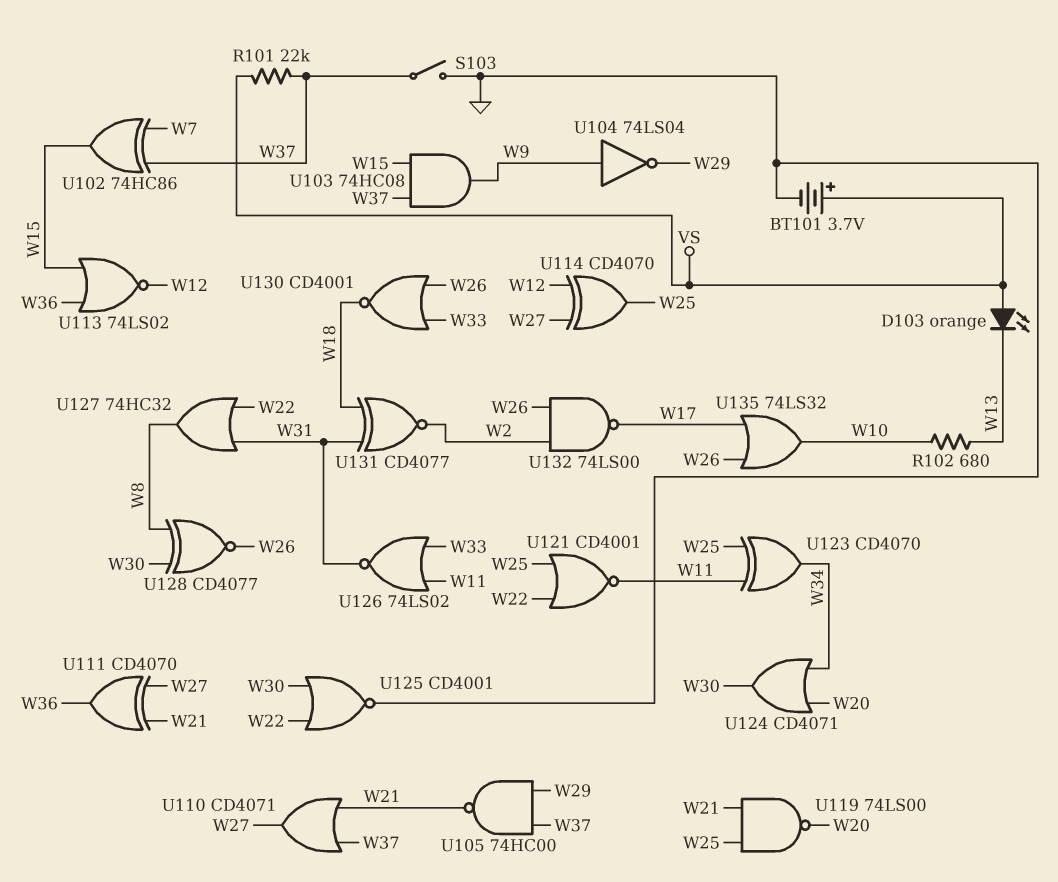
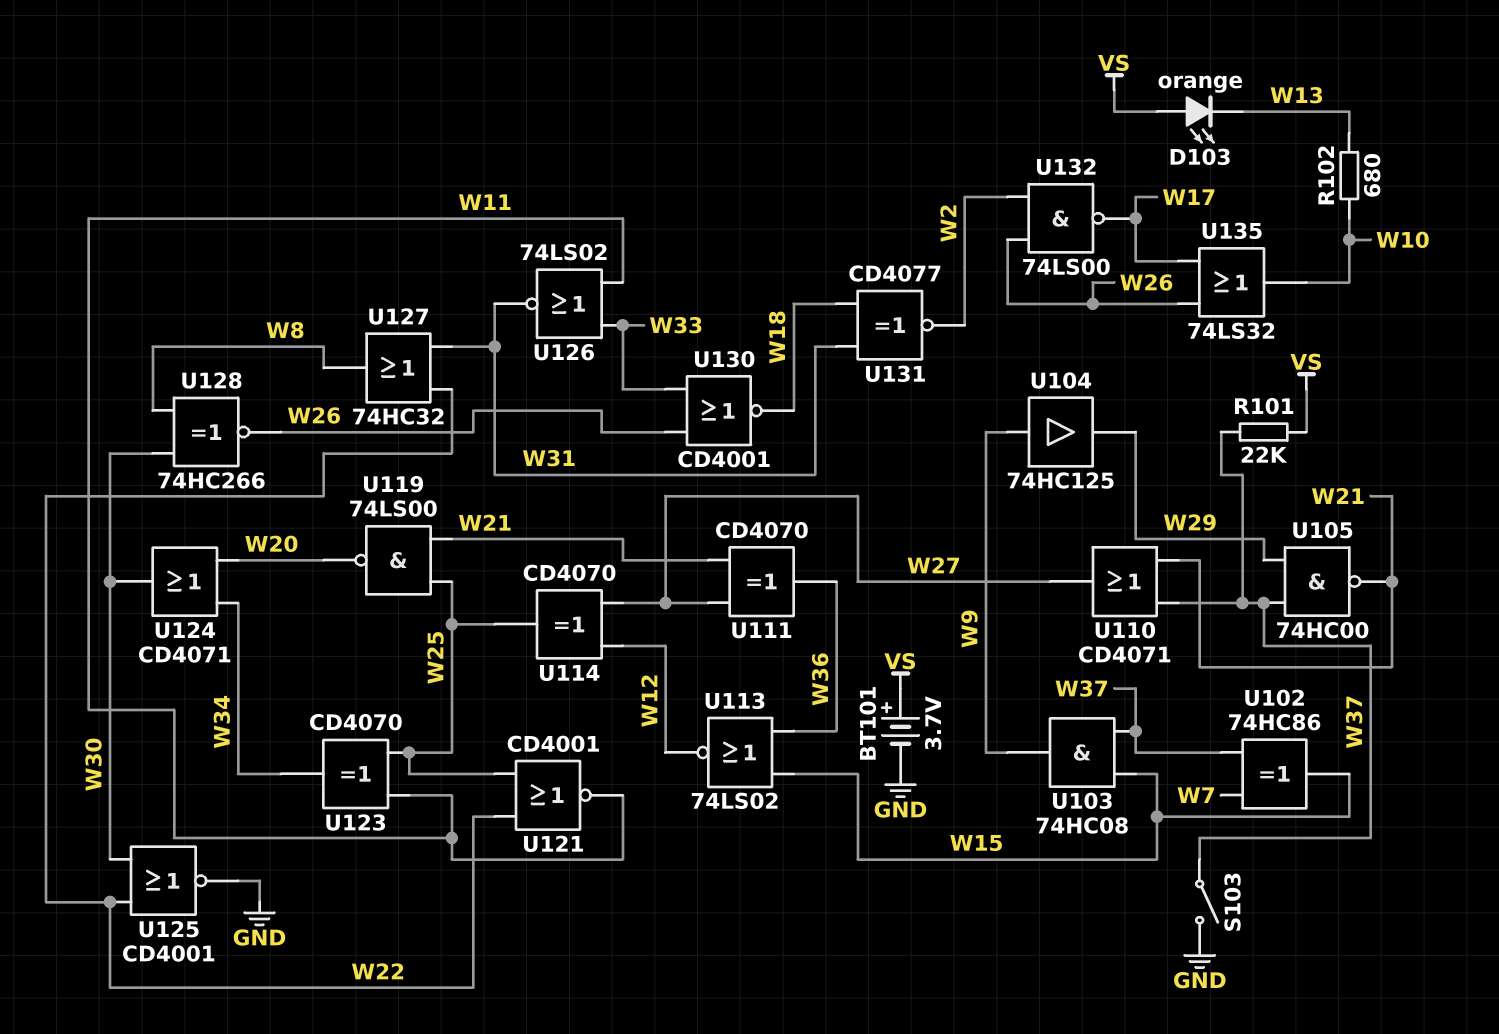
U104: NOT 74LS04 (in W9, out W29) -> buffer 74HC125 (in W9, out W29)
U128: XNOR CD4077 (in W8, in W30, out W26) -> XNOR 74HC266 (in W8, in W30, out W26)

